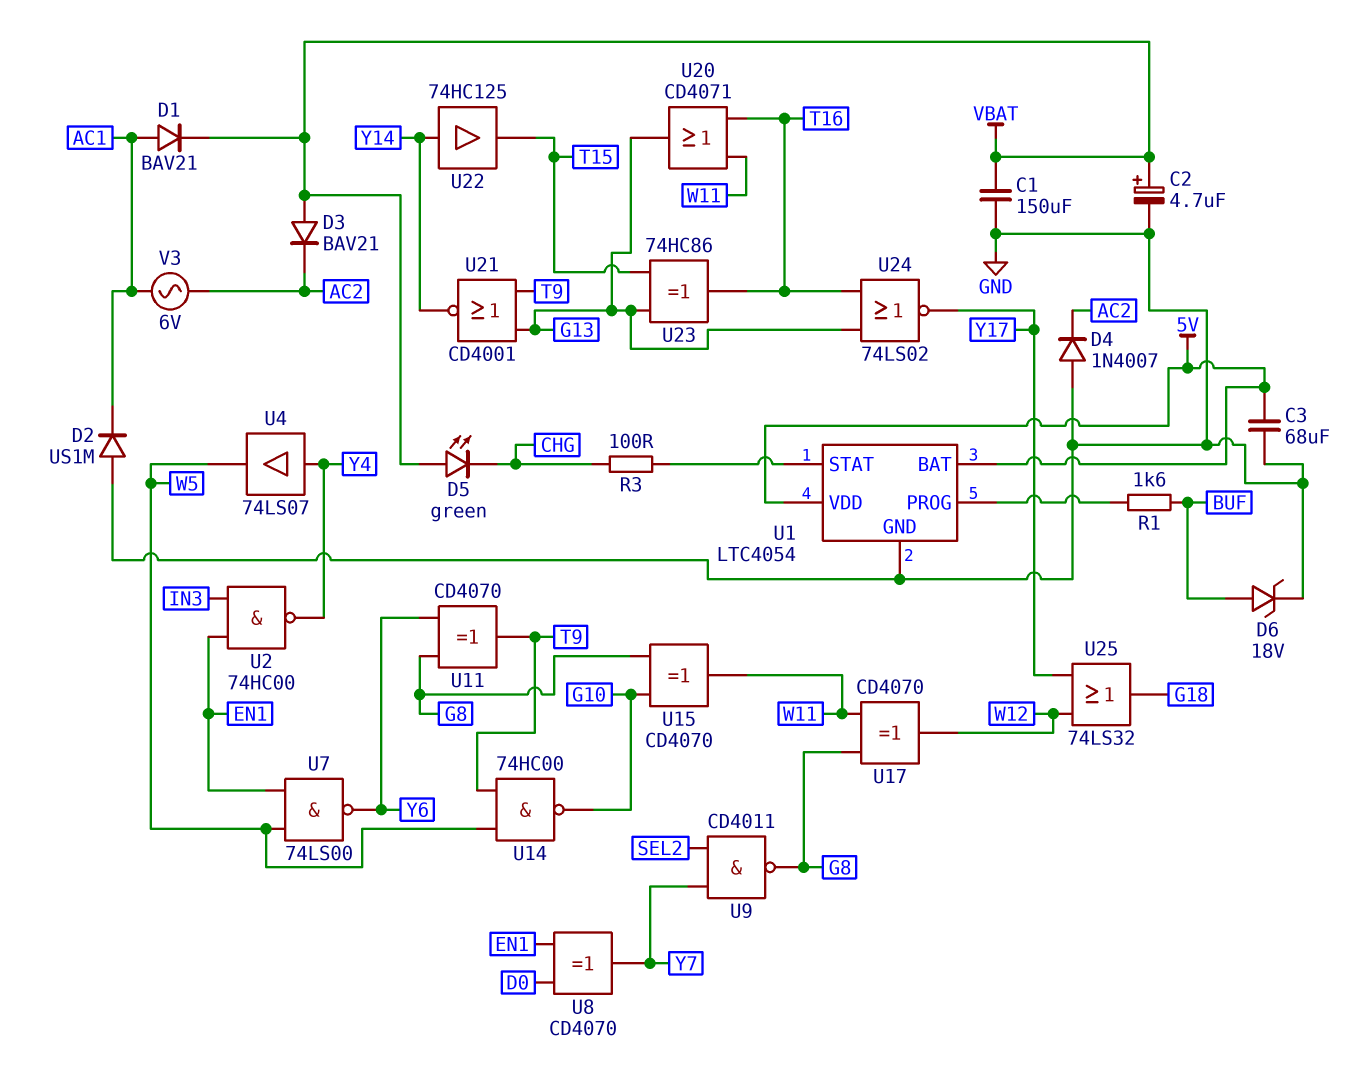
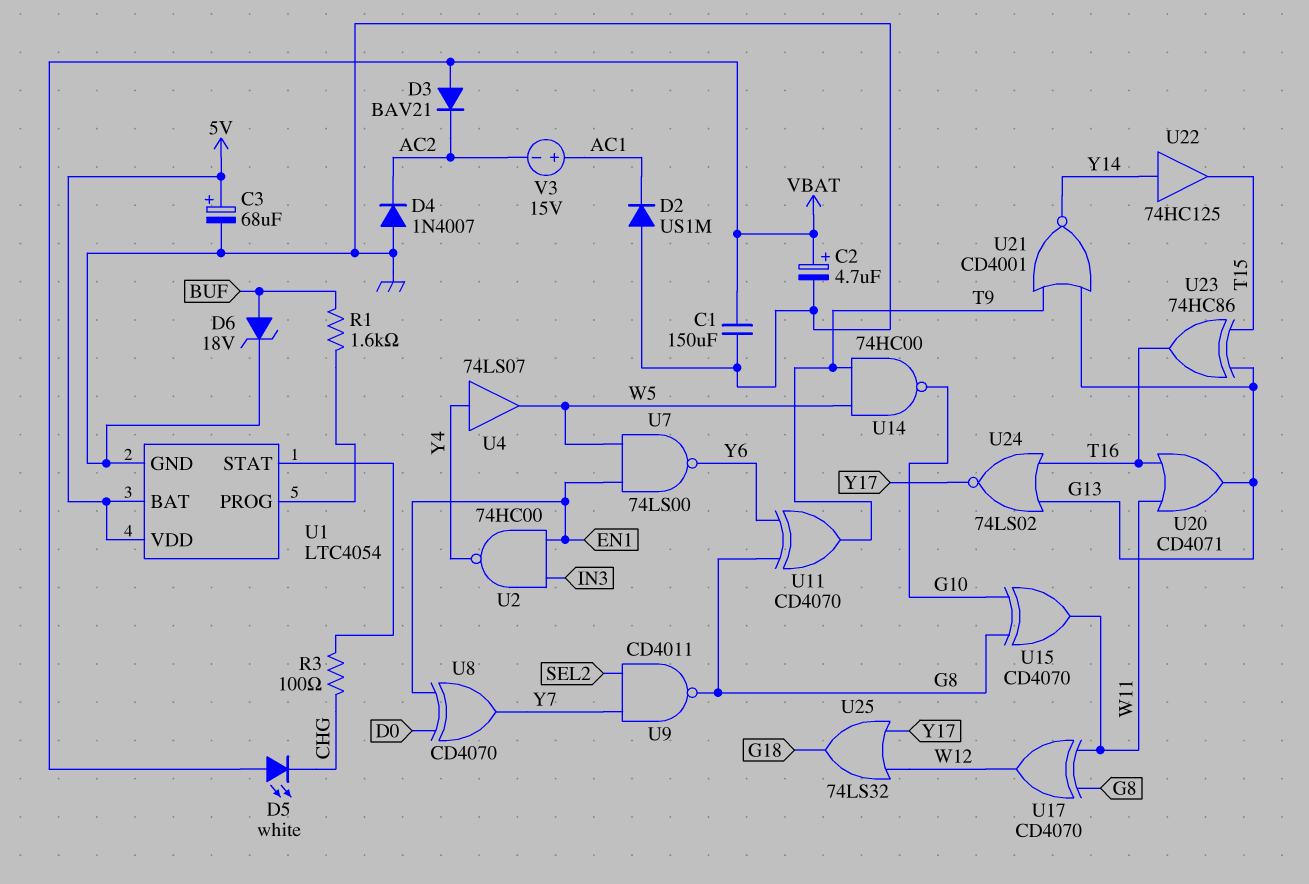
C3: 68uF (5V, GND) -> 68uF (plus 5V, minus GND)
D1: diode BAV21 (A AC1, K VBAT) -> none
D5: LED green (A VBAT, K CHG) -> LED white (A VBAT, K CHG)
V3: AC 6V (AC1, AC2) -> 15V (plus AC1, minus AC2)

